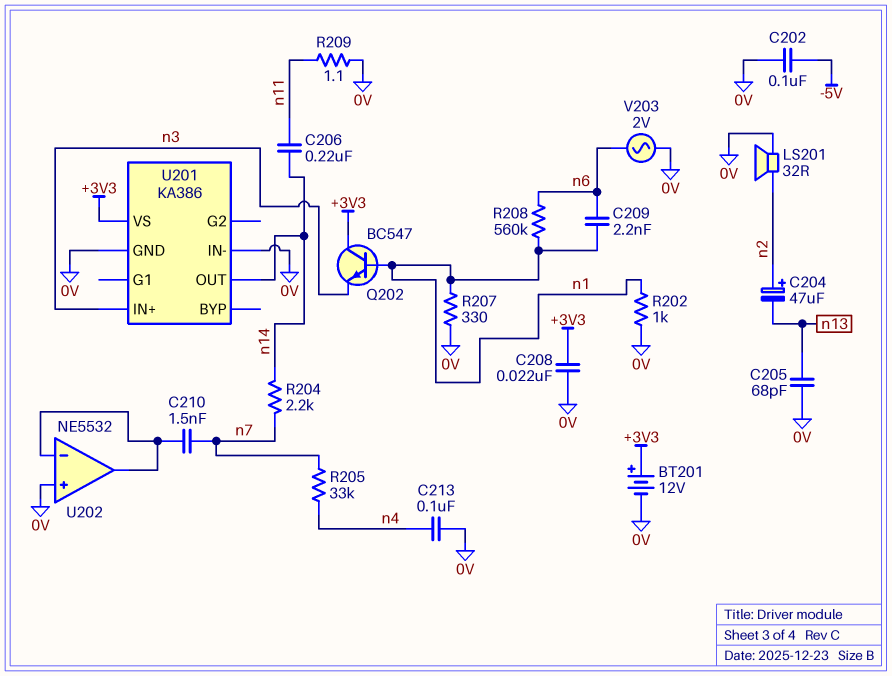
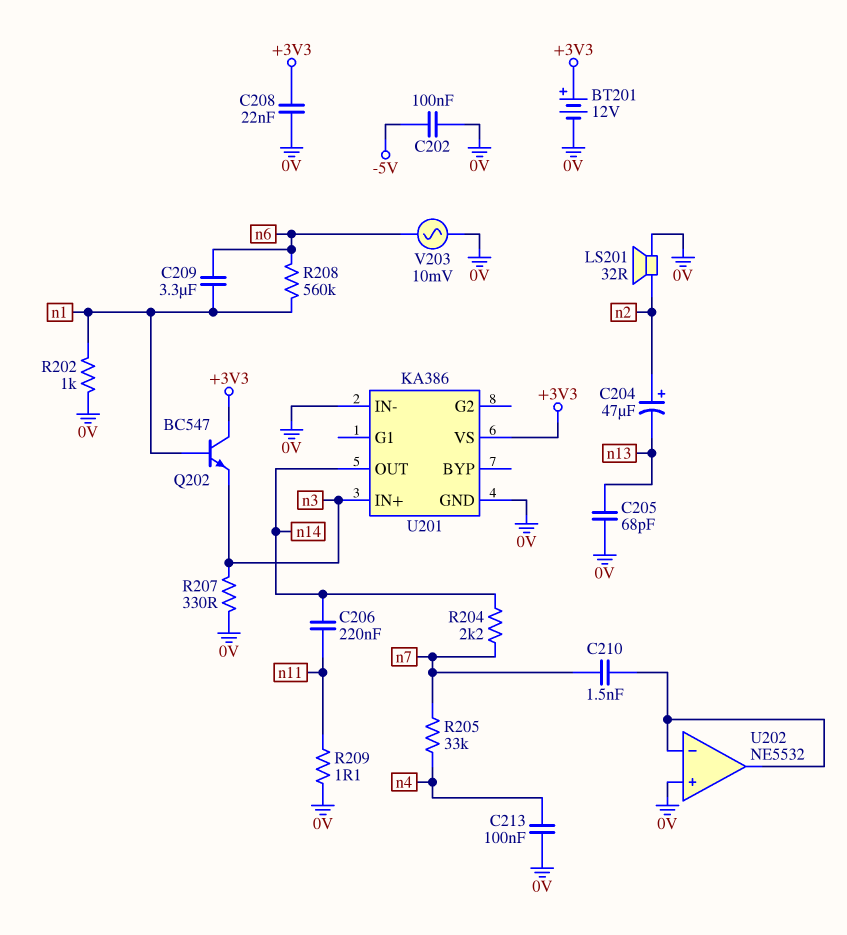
C209: 2.2nF (n1, n6) -> 3.3uF (n1, n6)
R207: 330 (0V, n1) -> 330 (0V, n3)
V203: AC 2V (0V, n6) -> AC 10mV (0V, n6)

